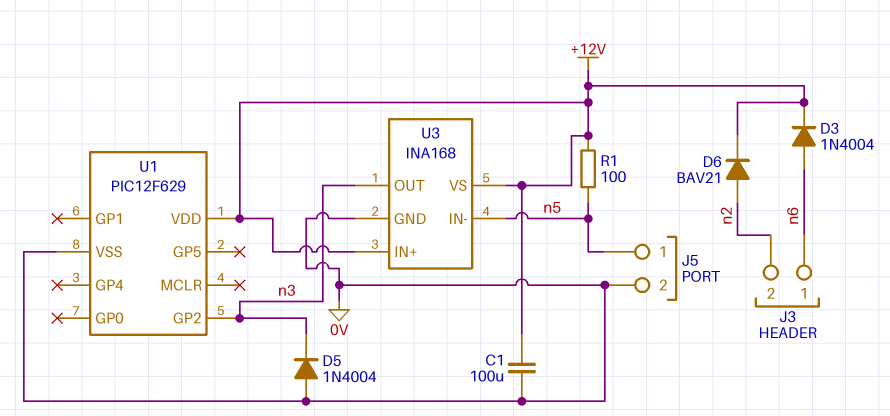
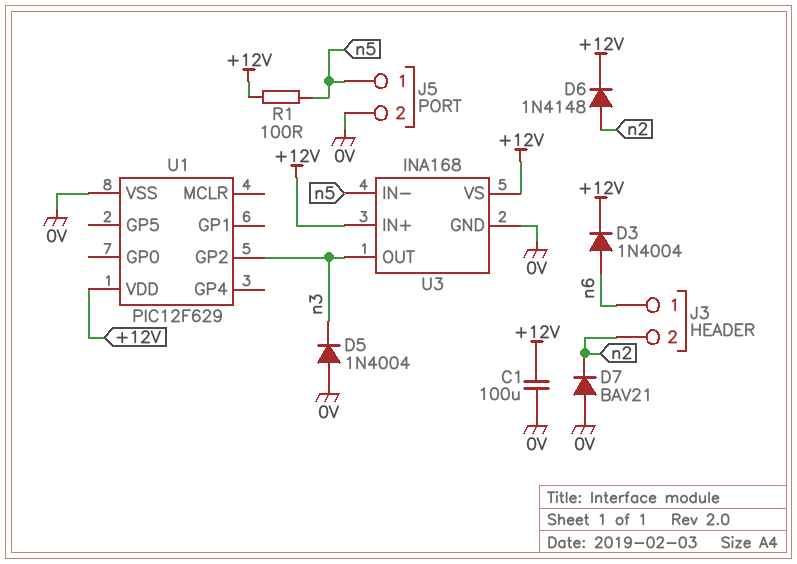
D6: diode BAV21 (A n2, K +12V) -> diode 1N4148 (A n2, K +12V)
D7: none -> diode BAV21 (A 0V, K n2)

